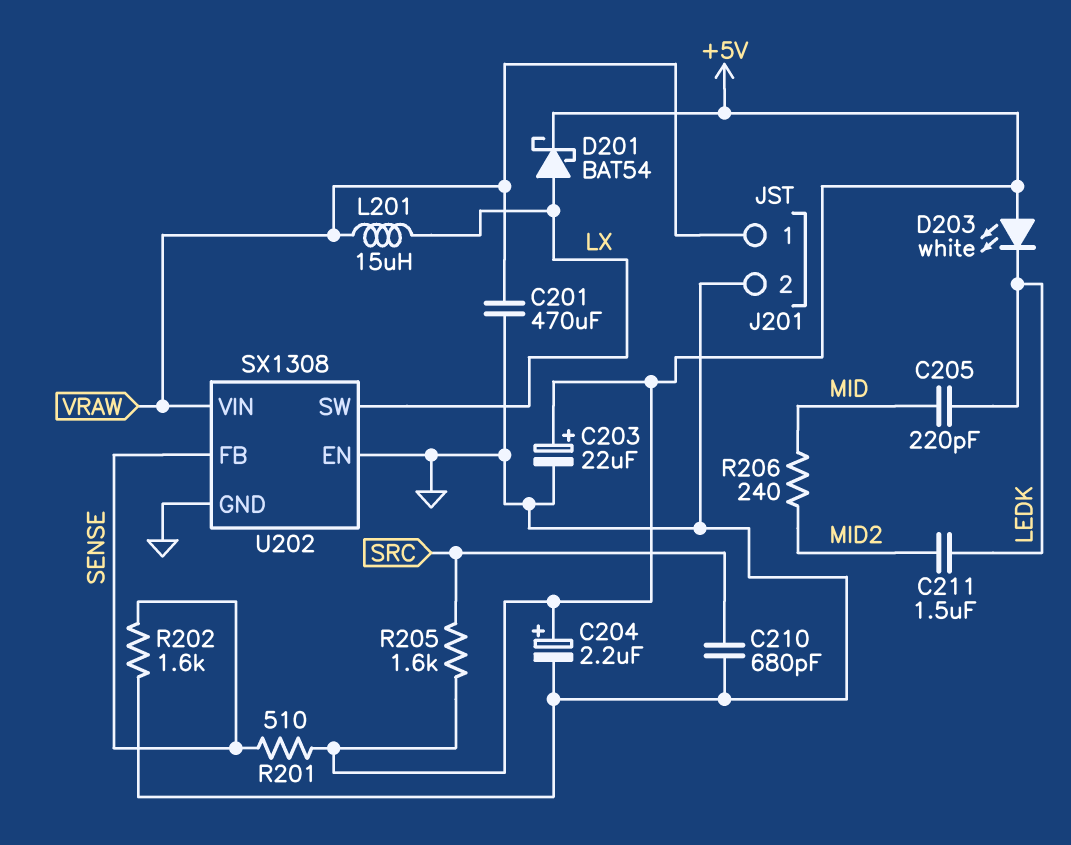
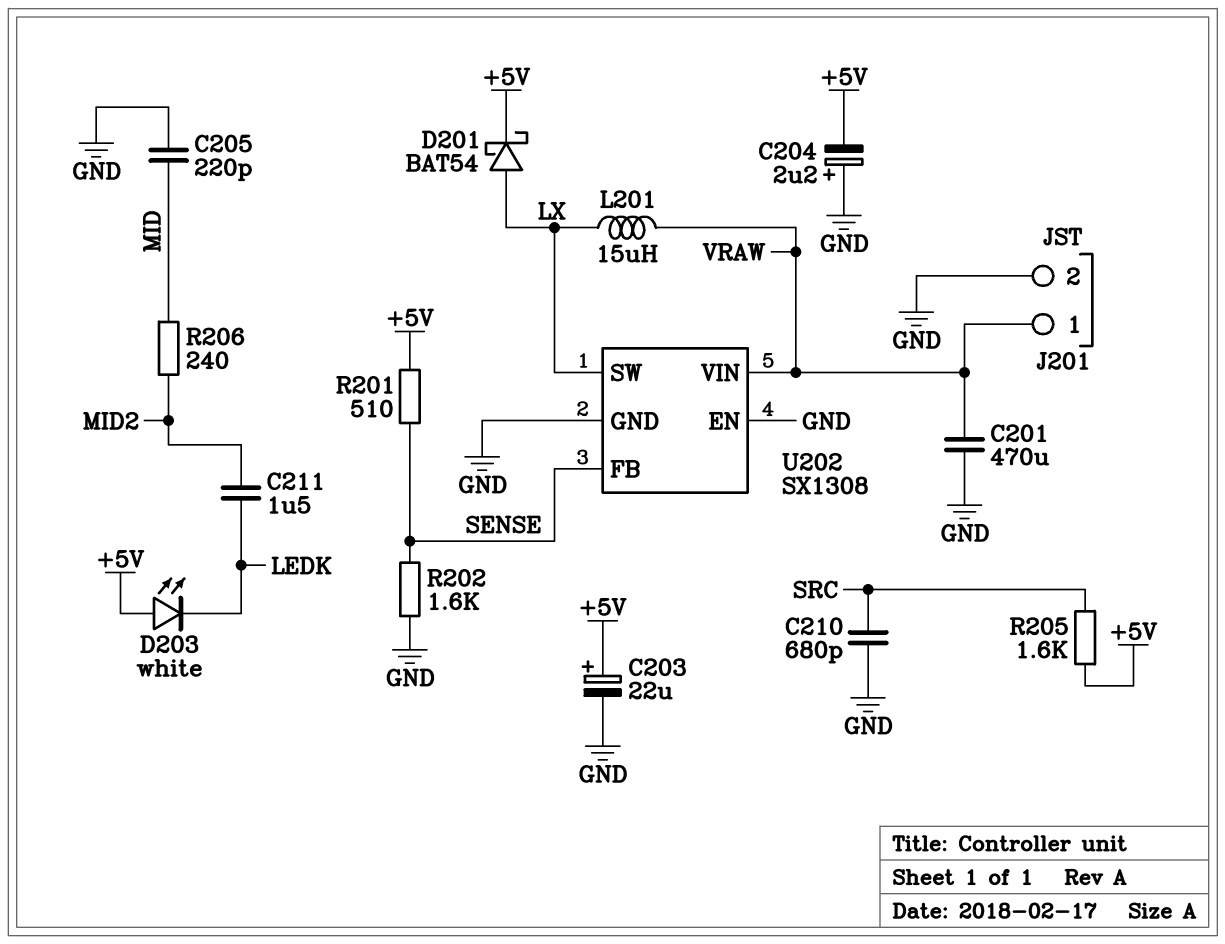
C204: 2.2uF (plus +5V, minus GND) -> 2.2uF (plus GND, minus +5V)
C205: 220pF (LEDK, MID) -> 220pF (GND, MID)

